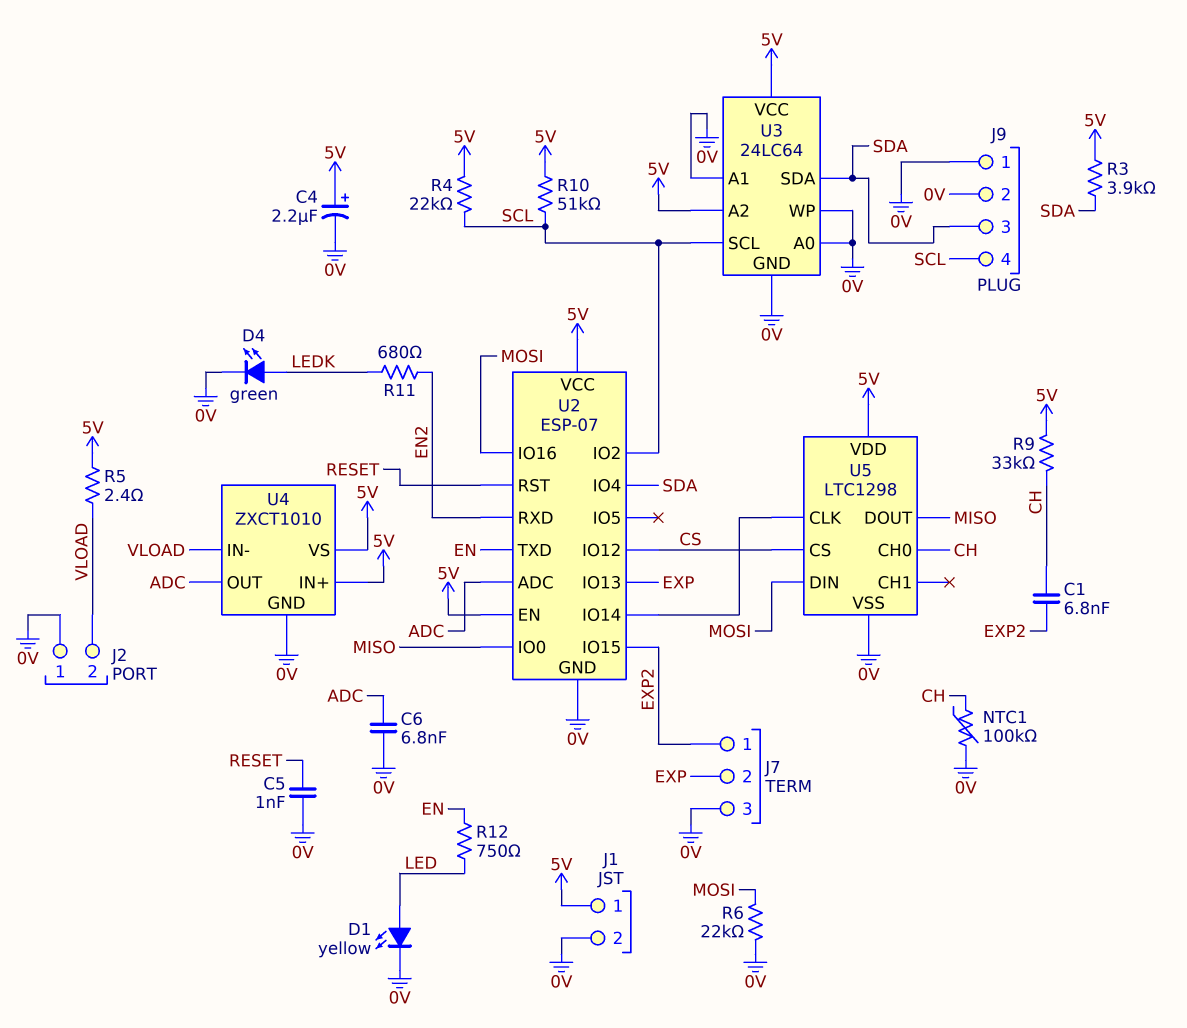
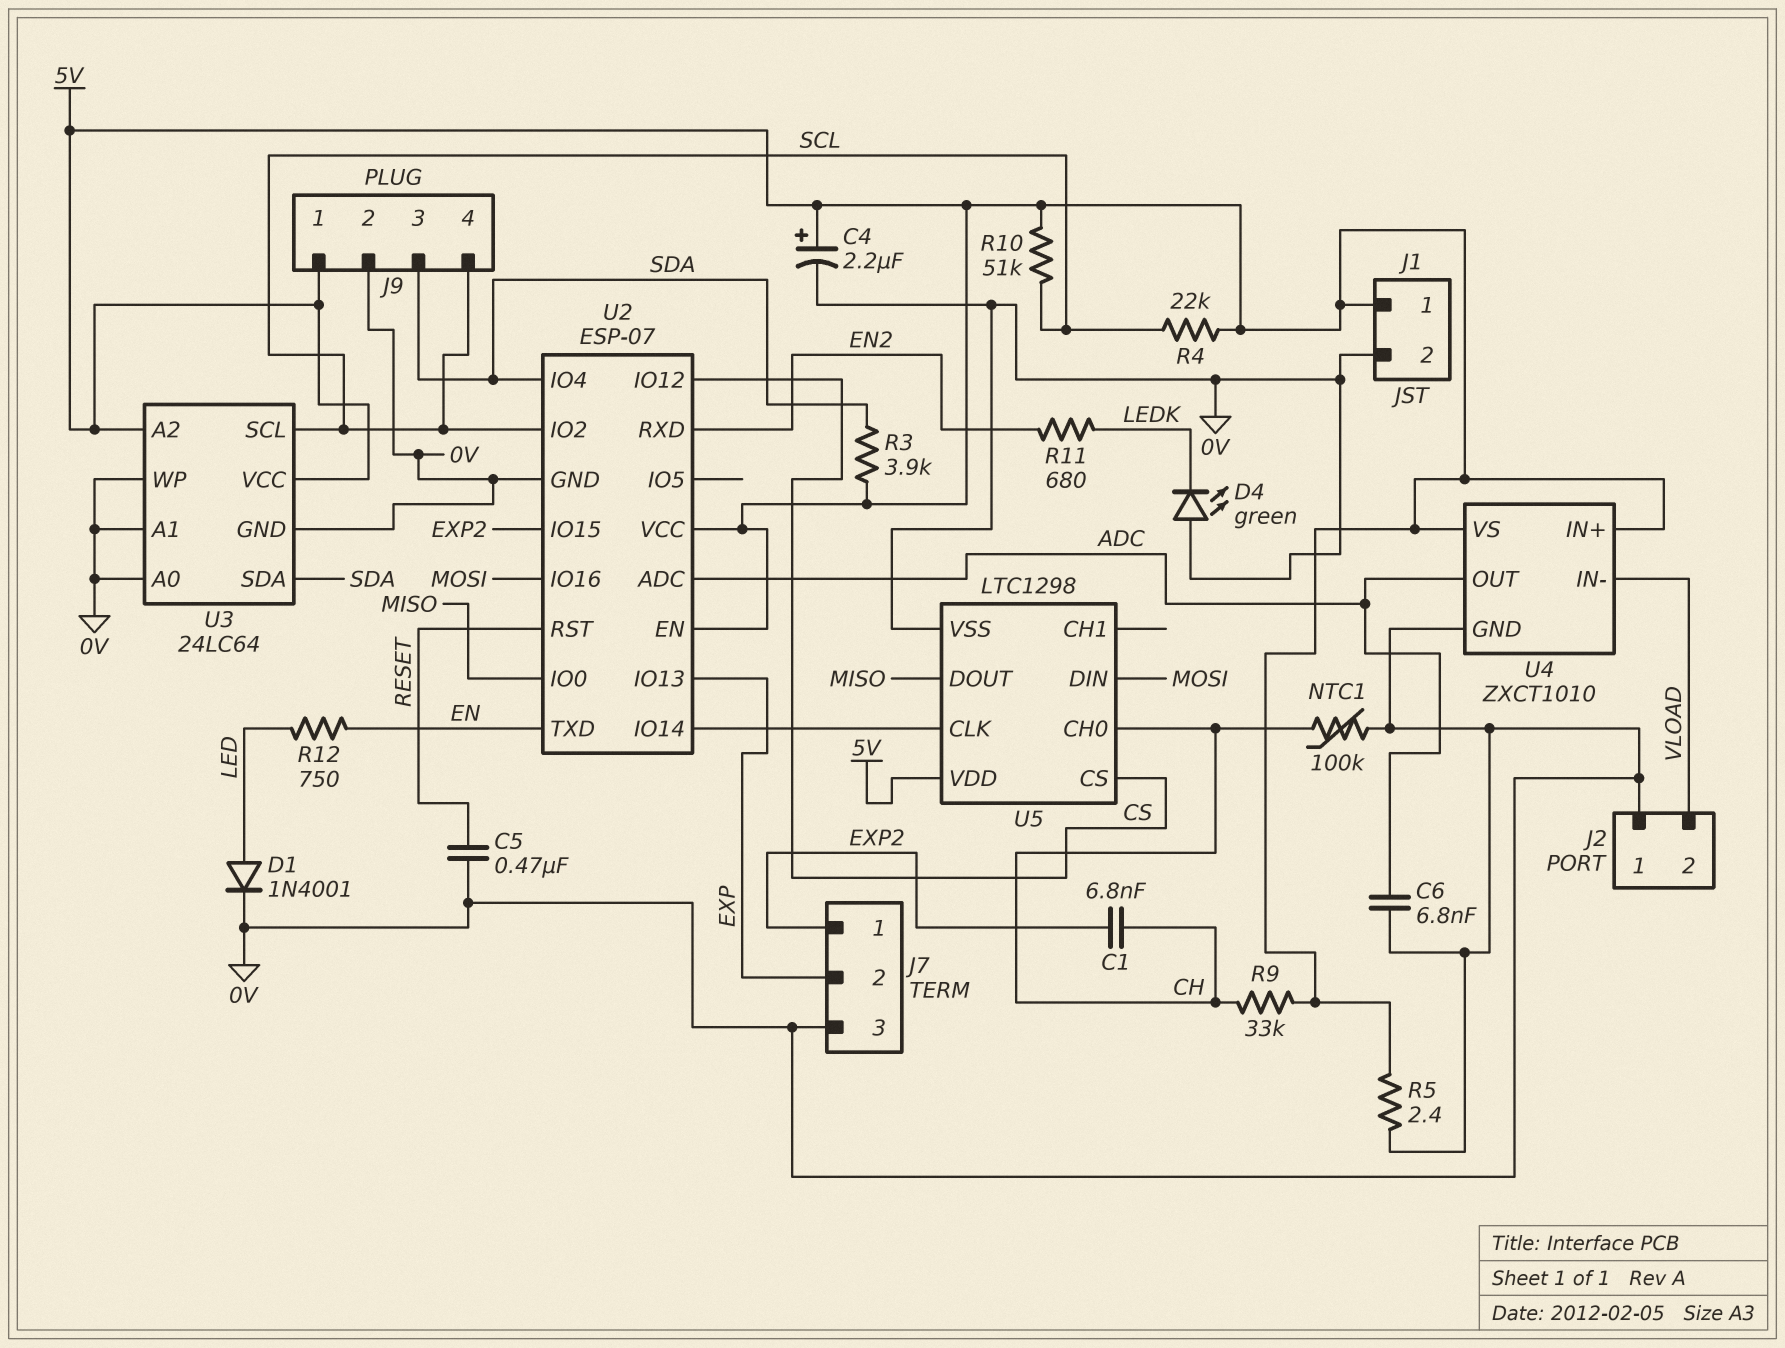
C5: 1nF (0V, RESET) -> 470nF (0V, RESET)
D1: LED yellow (A LED, K 0V) -> diode 1N4001 (A LED, K 0V)
D4: LED green (A LEDK, K 0V) -> LED green (A 0V, K LEDK)
J9 pin 1: 0V -> 5V
R5: 2.4 (5V, VLOAD) -> 2.4 (0V, 5V)
R6: 22k (0V, MOSI) -> none

